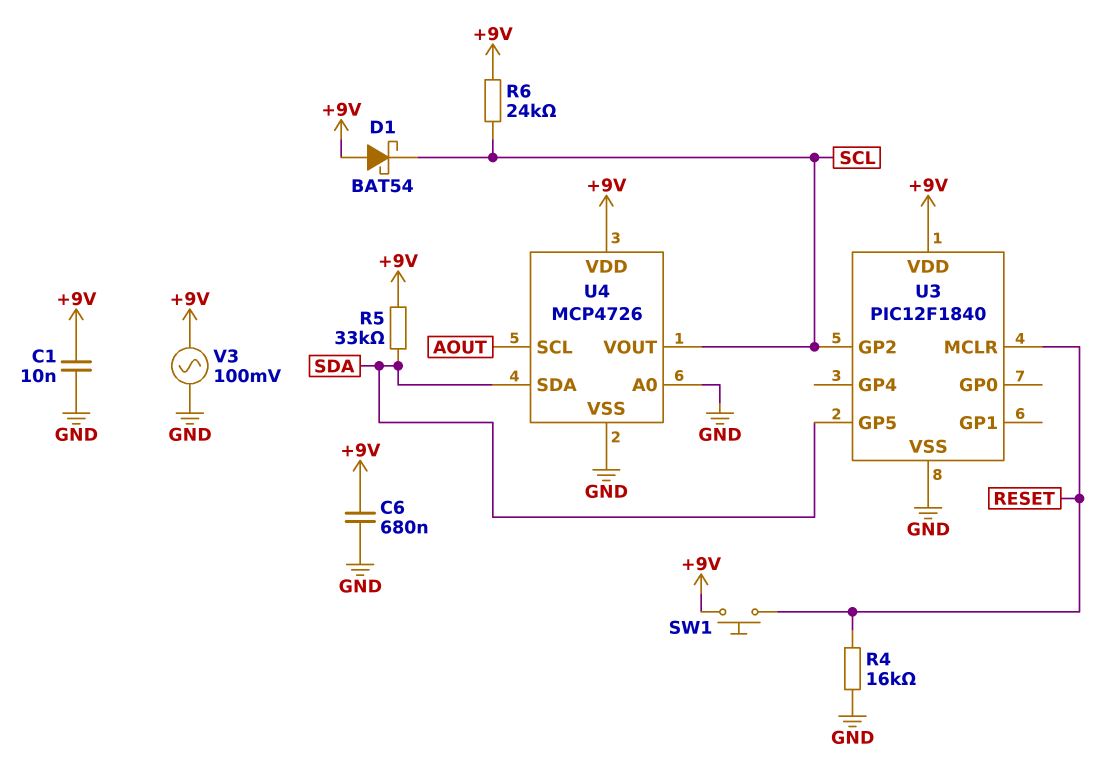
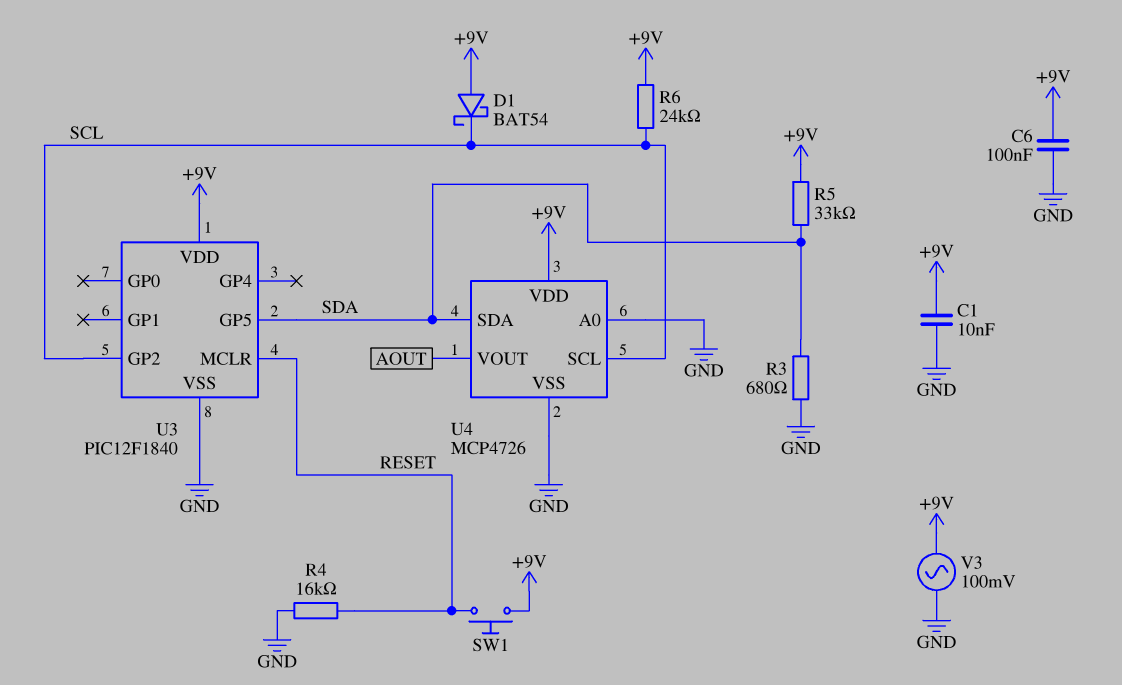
C6: 680nF (+9V, GND) -> 100nF (+9V, GND)
R3: none -> 680 (GND, SDA)
U4 pin SCL: AOUT -> SCL
U4 pin VOUT: SCL -> AOUT

